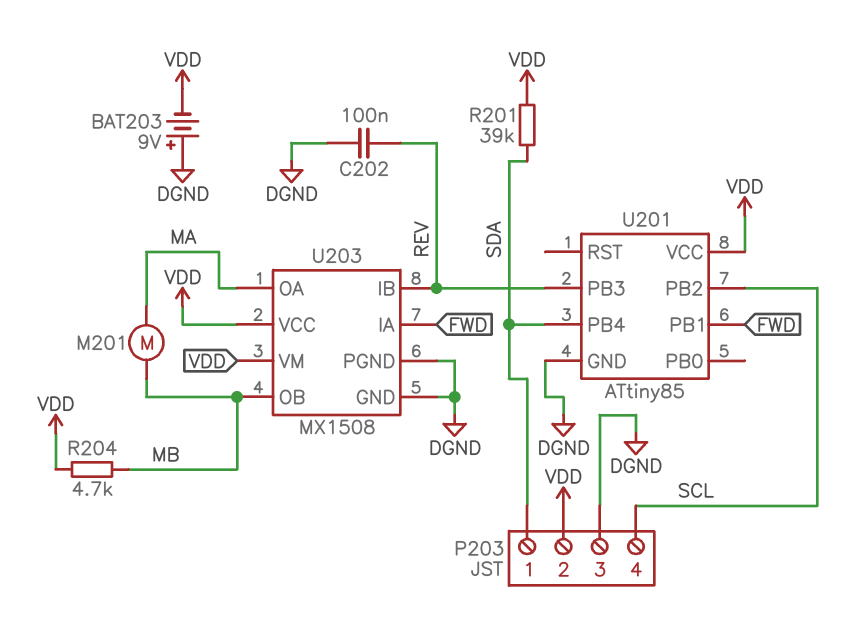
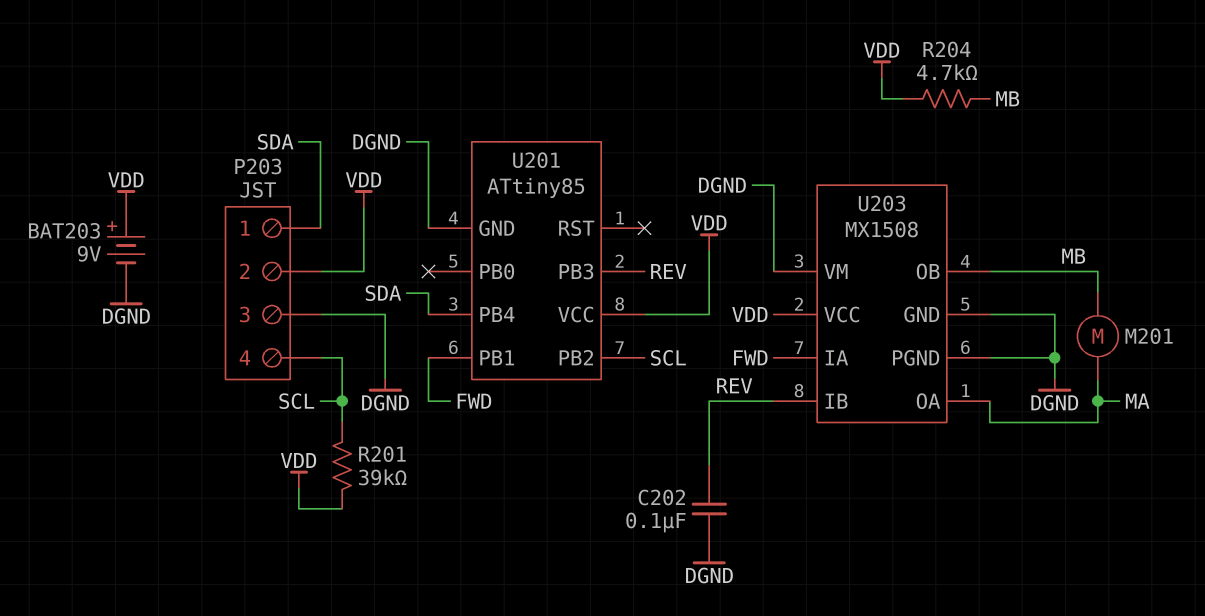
BAT203: 9V (plus DGND, minus VDD) -> 9V (plus VDD, minus DGND)
R201: 39k (SDA, VDD) -> 39k (SCL, VDD)
U203 pin VM: VDD -> DGND

